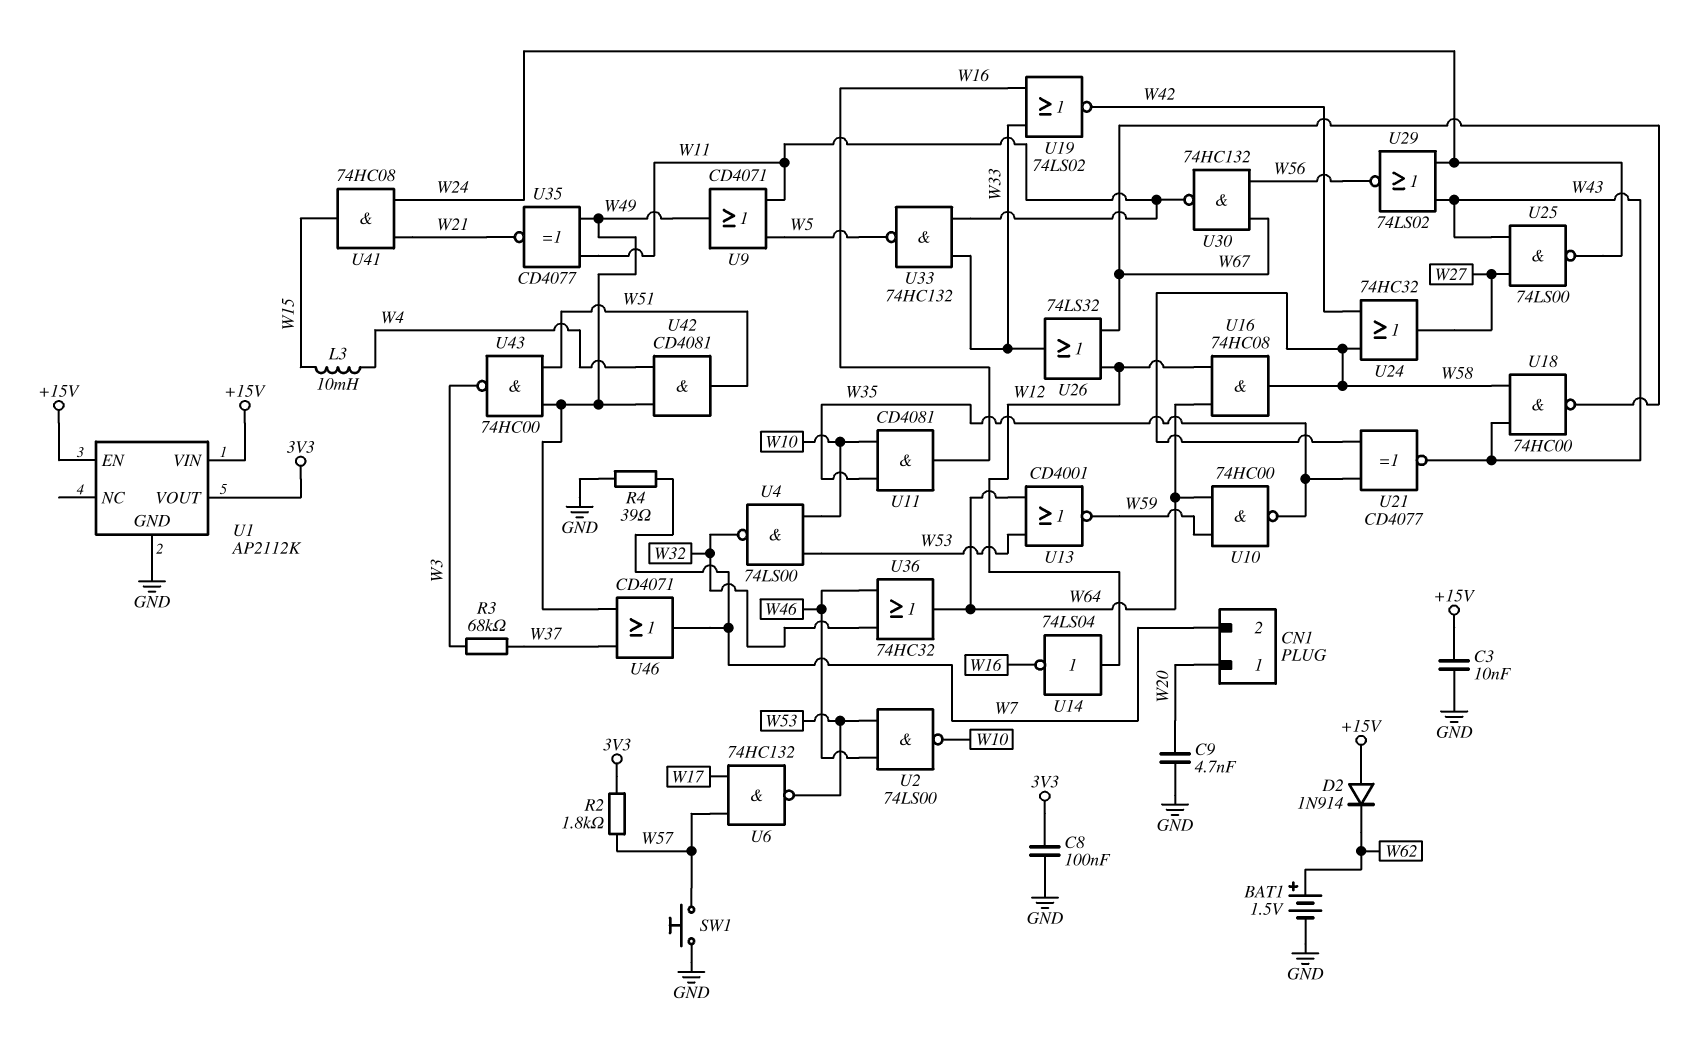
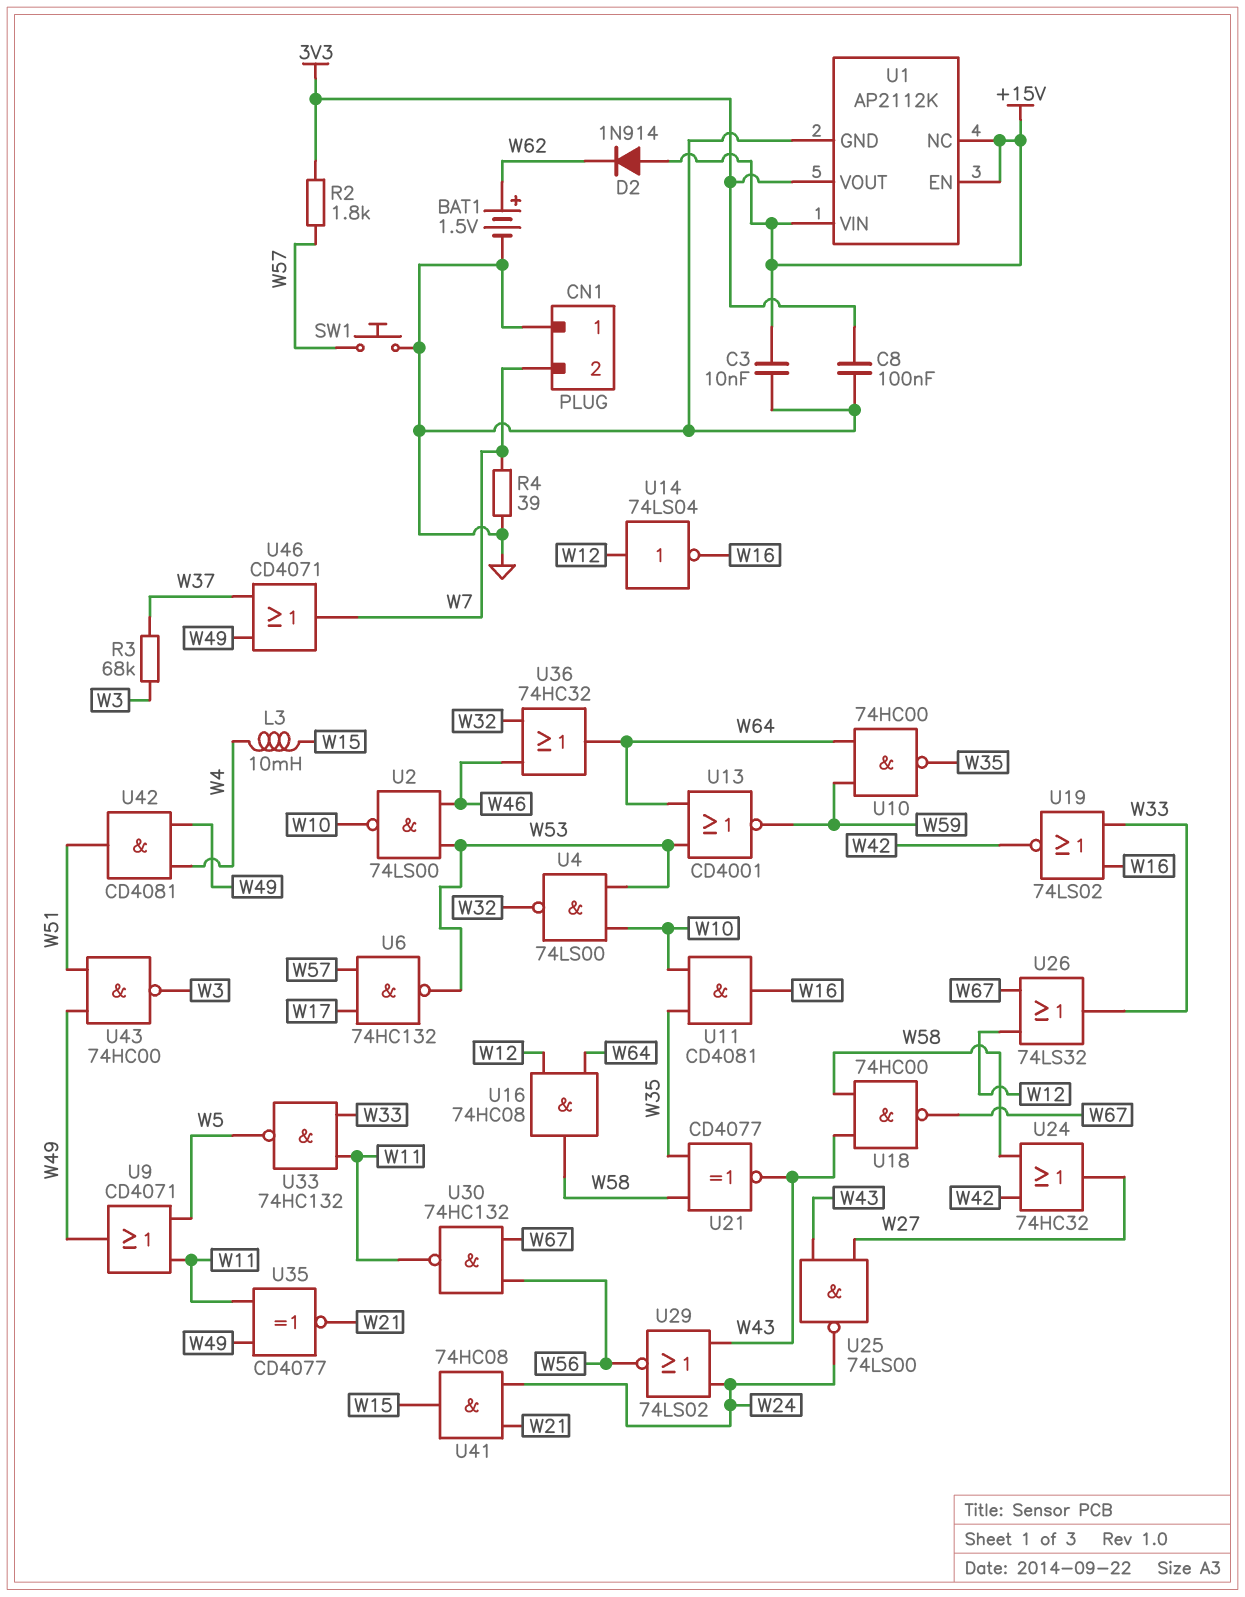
C9: 4.7nF (GND, W20) -> none
CN1 pin 1: W20 -> GND
U1 pin NC: none -> +15V

